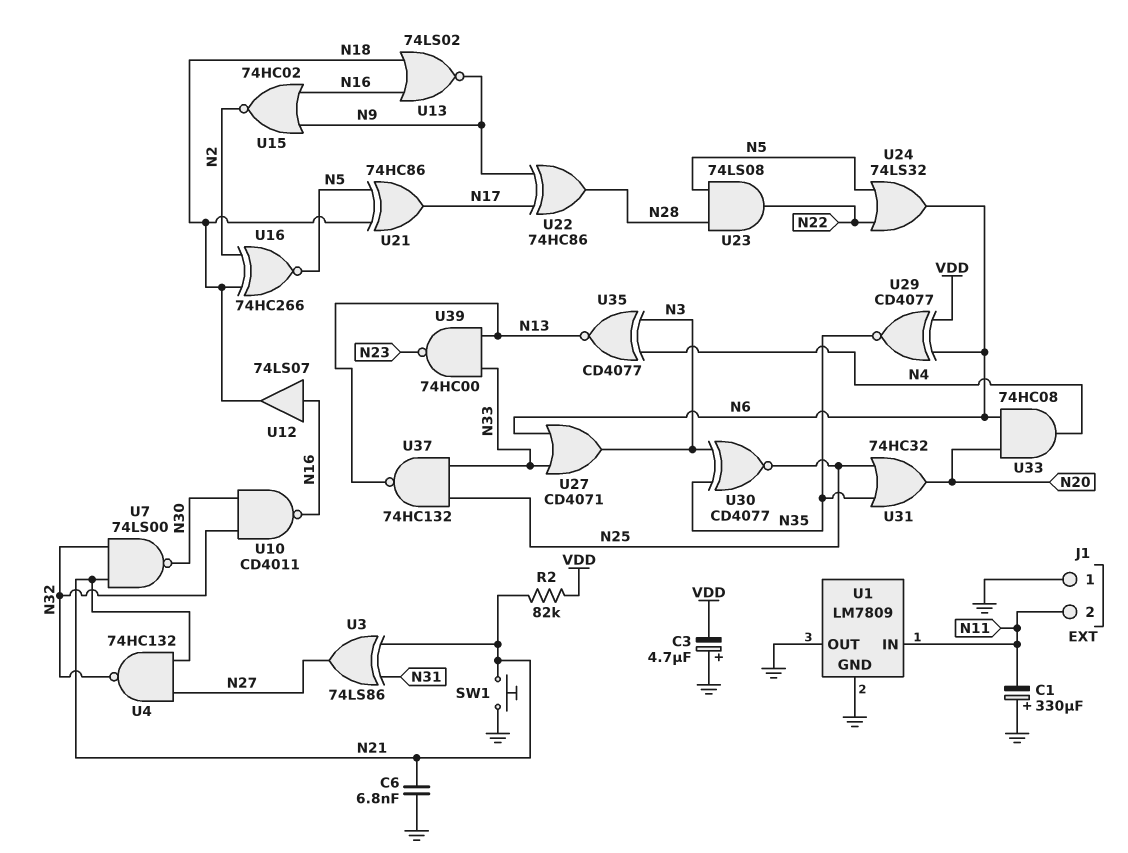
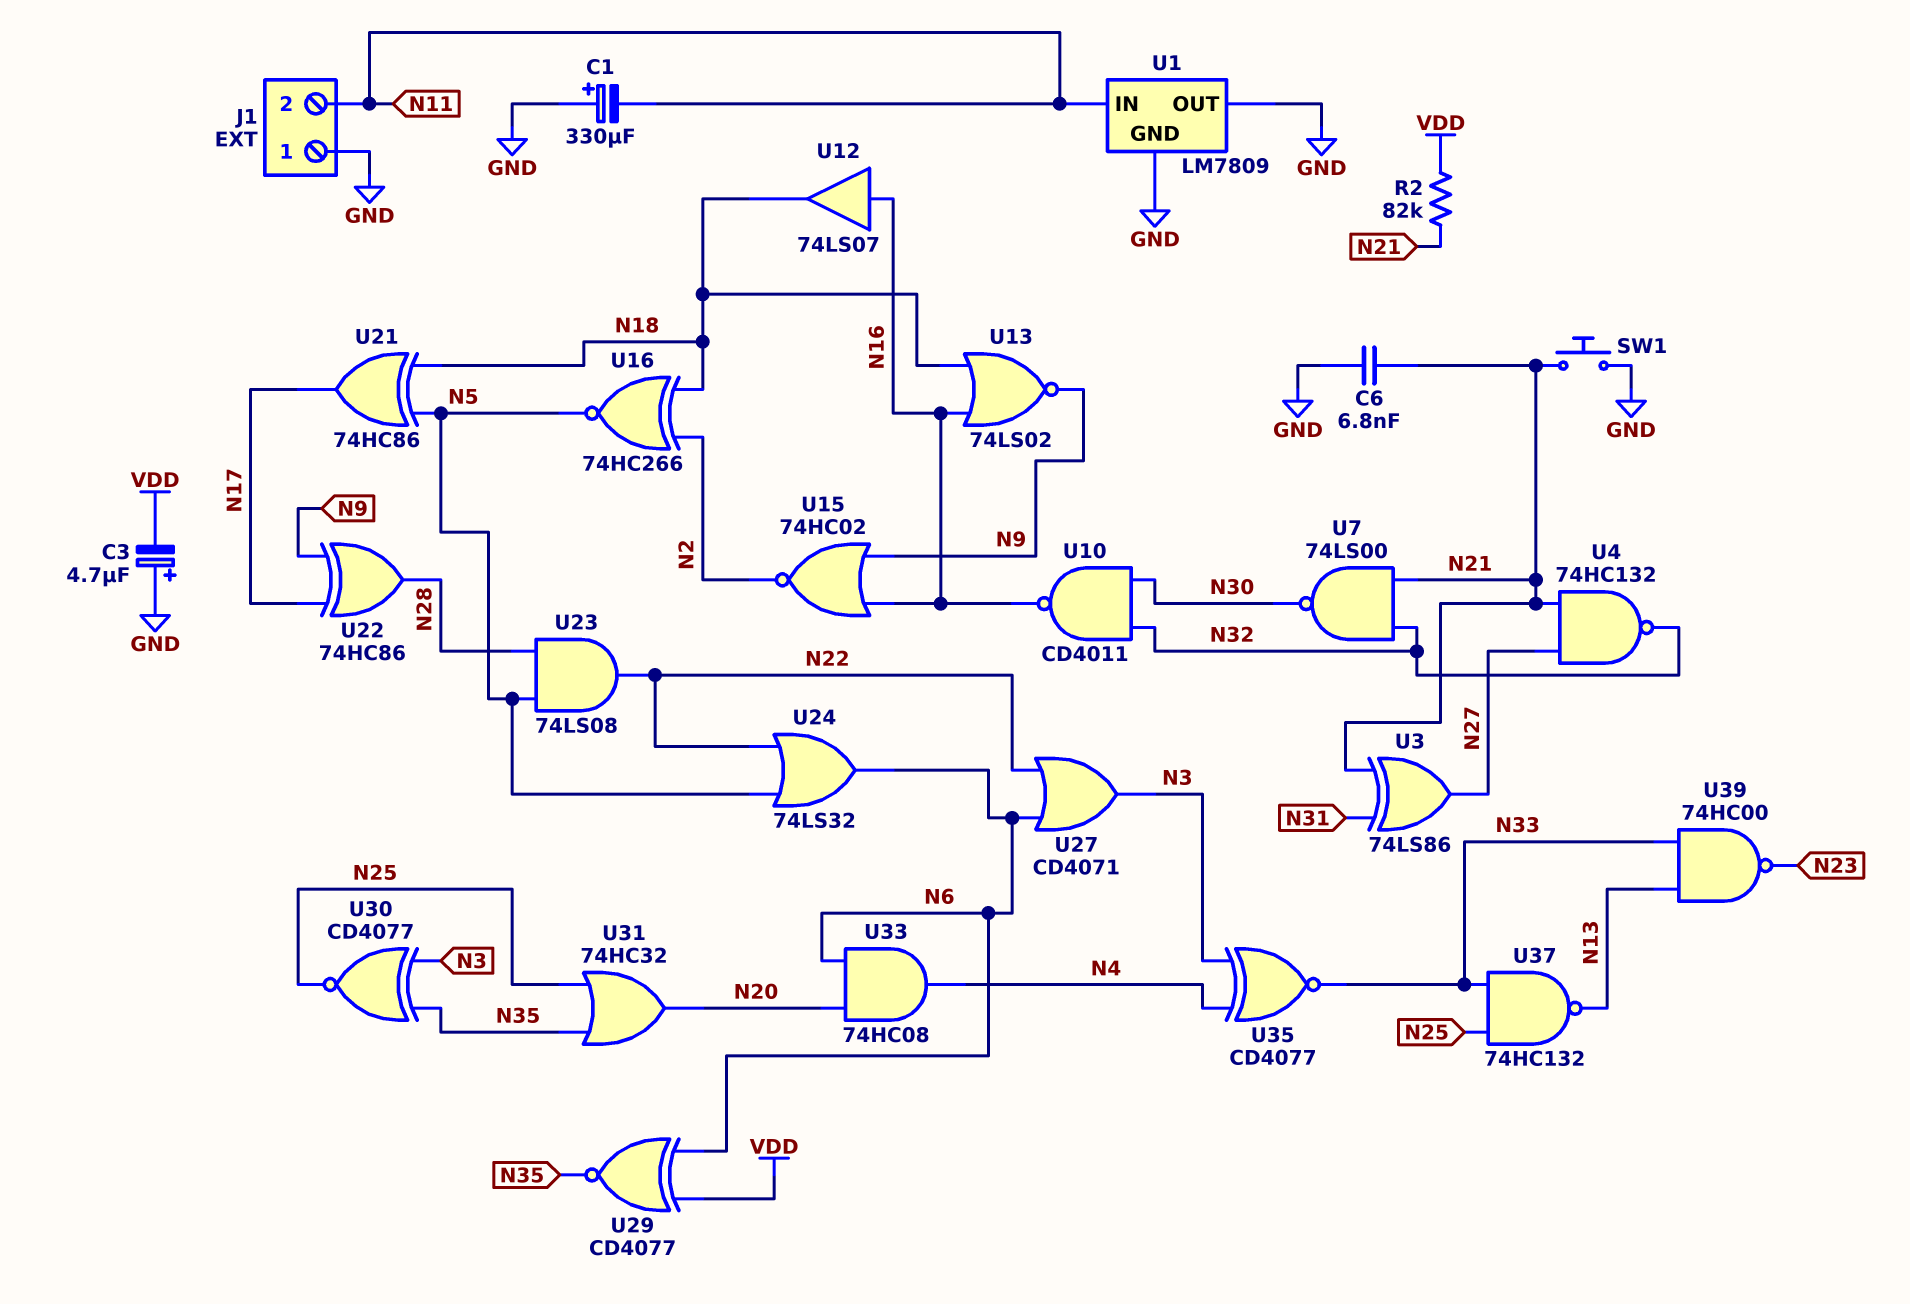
U27: OR CD4071 (in N6, in N33, out N3) -> OR CD4071 (in N6, in N22, out N3)
U35: XNOR CD4077 (in N3, in N4, out N13) -> XNOR CD4077 (in N3, in N4, out N33)

